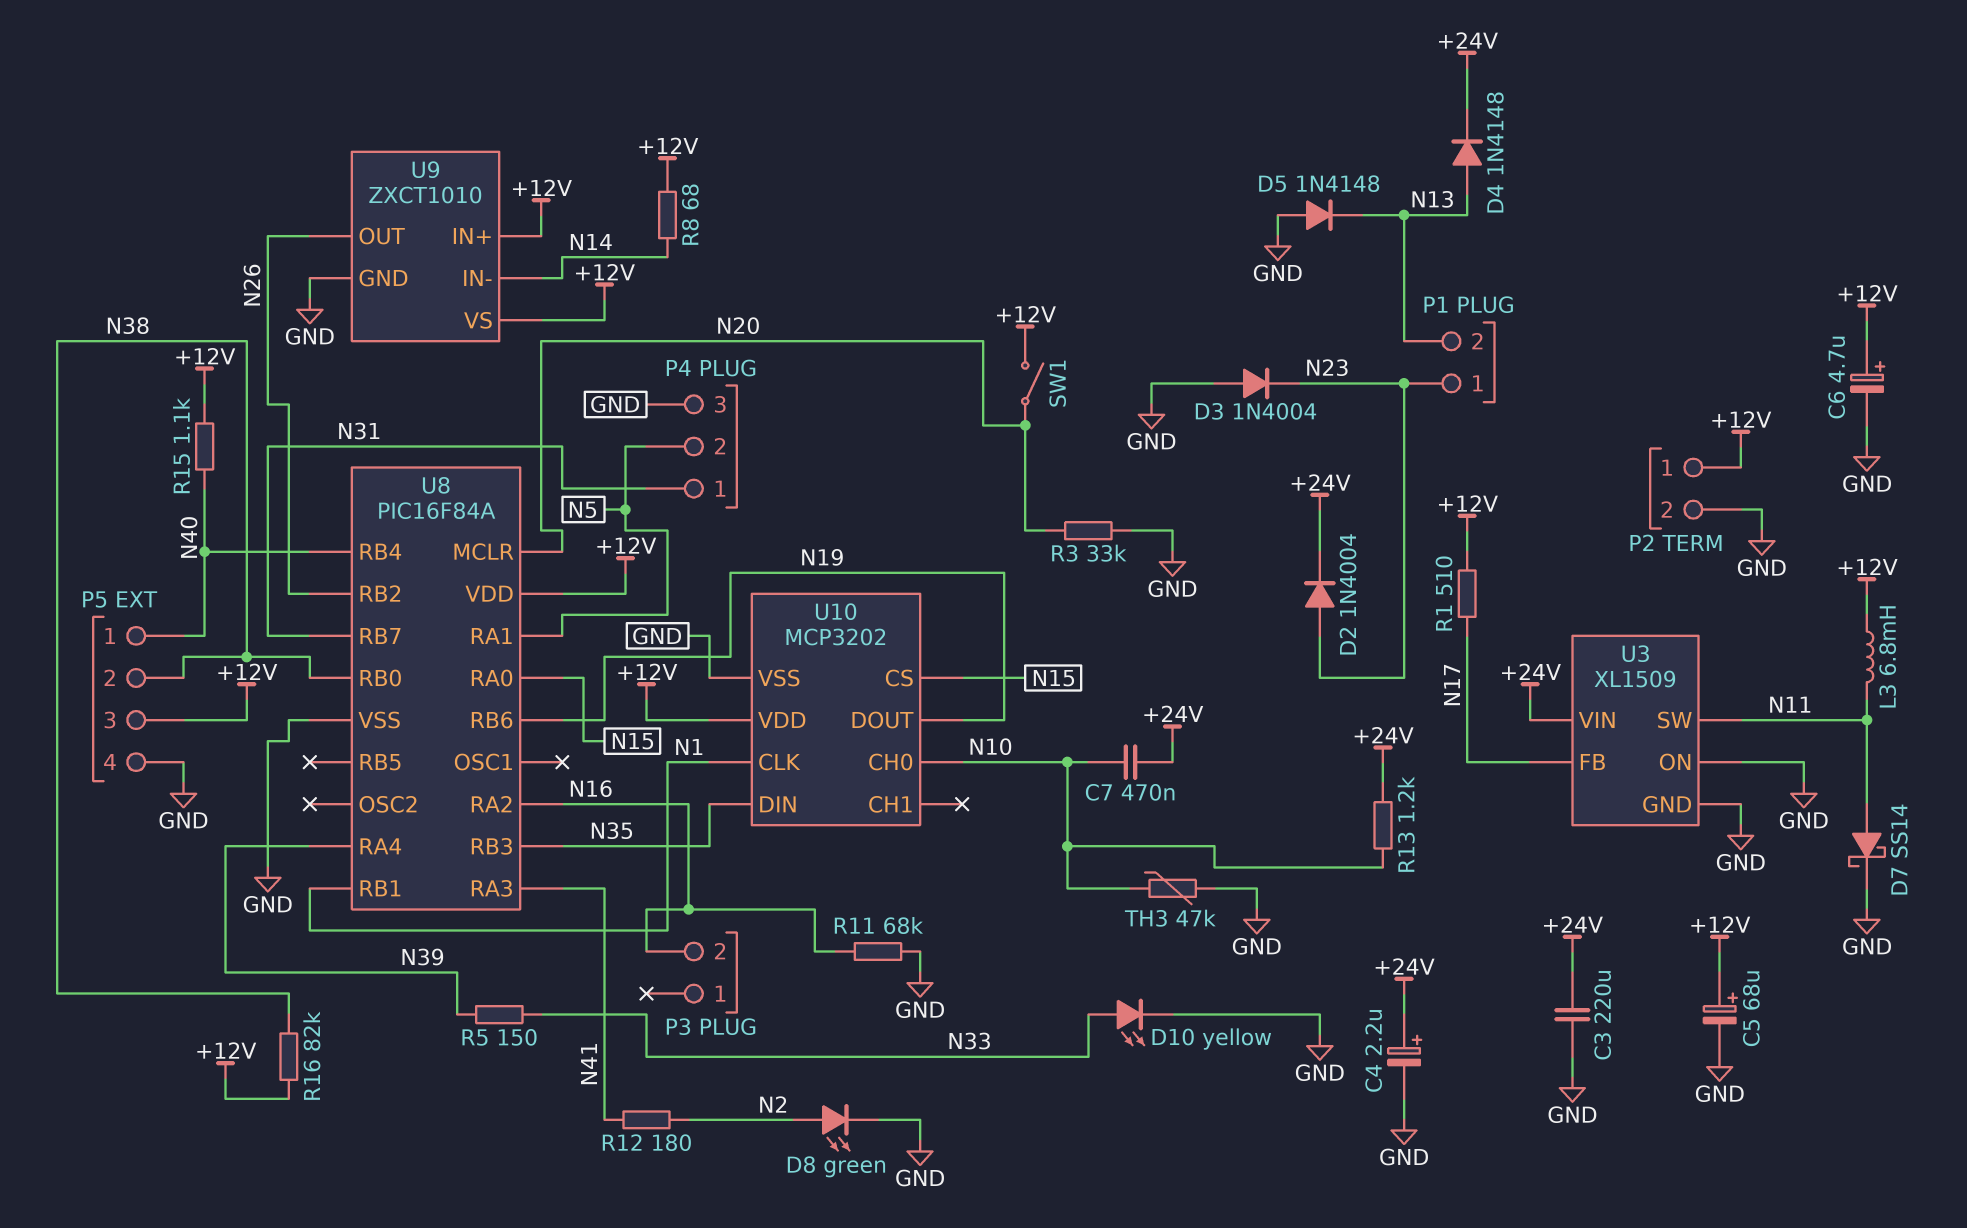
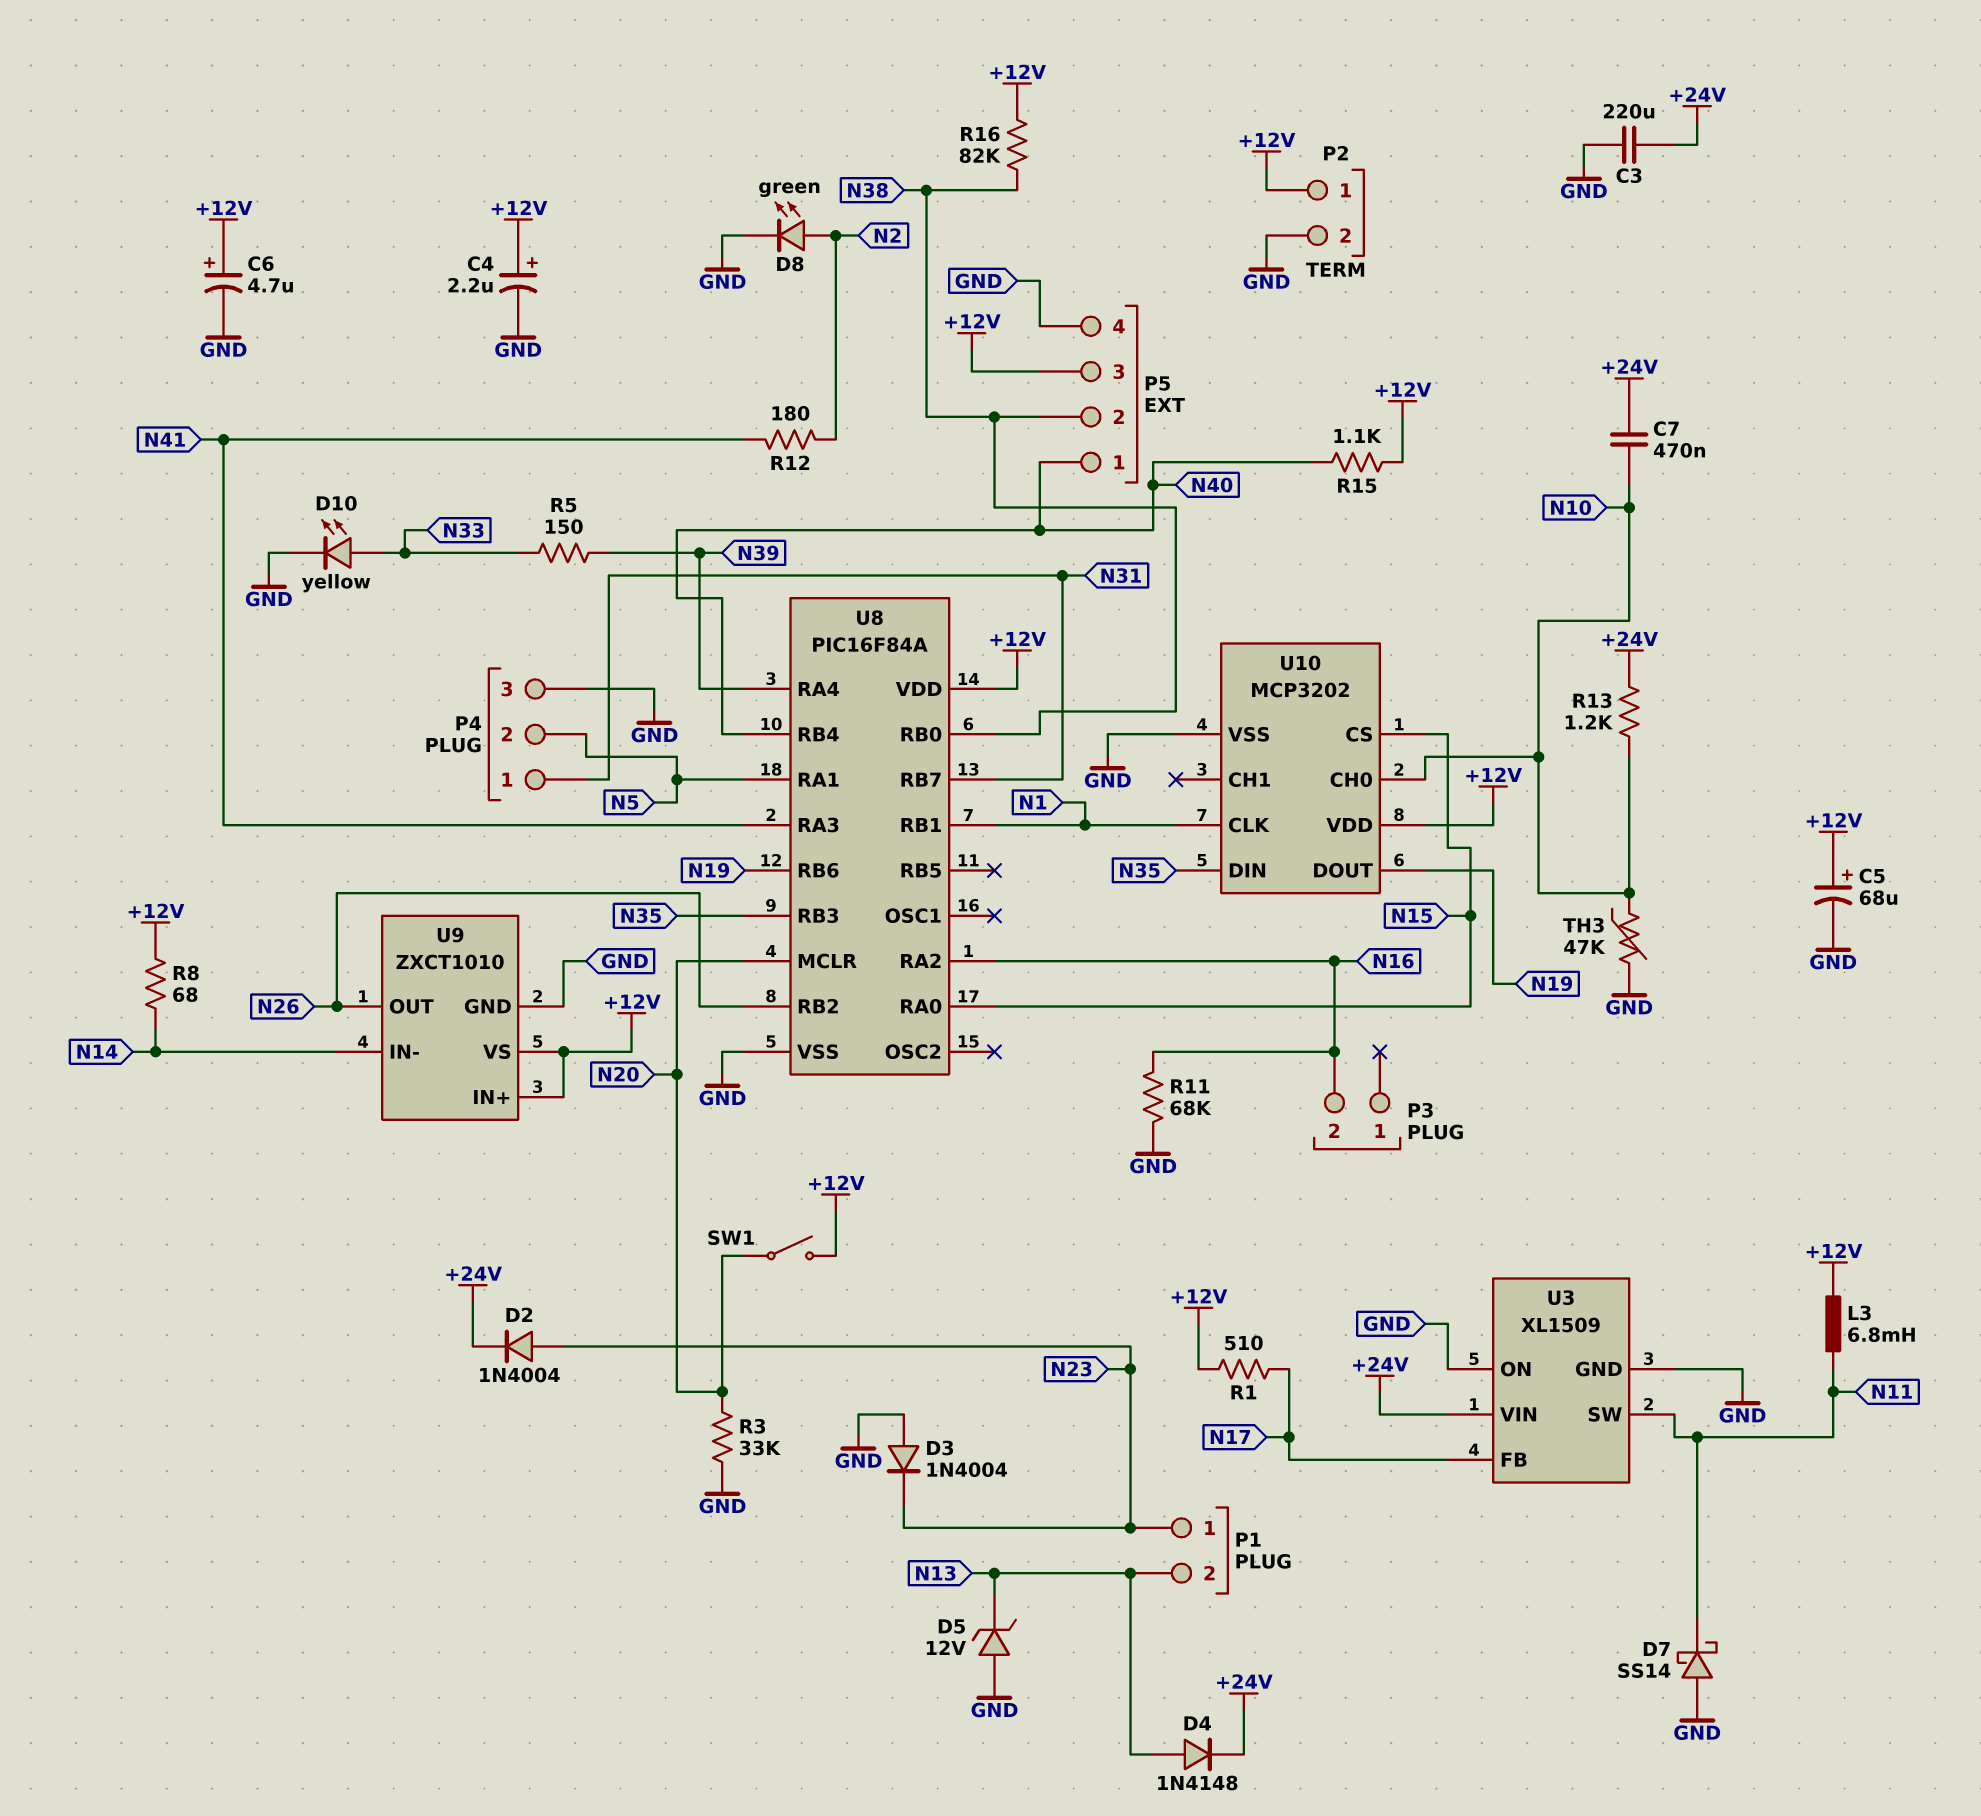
C4: 2.2uF (plus +24V, minus GND) -> 2.2uF (plus +12V, minus GND)
D5: diode 1N4148 (A GND, K N13) -> zener 12V (A GND, K N13)
D7: schottky SS14 (A N11, K GND) -> schottky SS14 (A GND, K N11)

